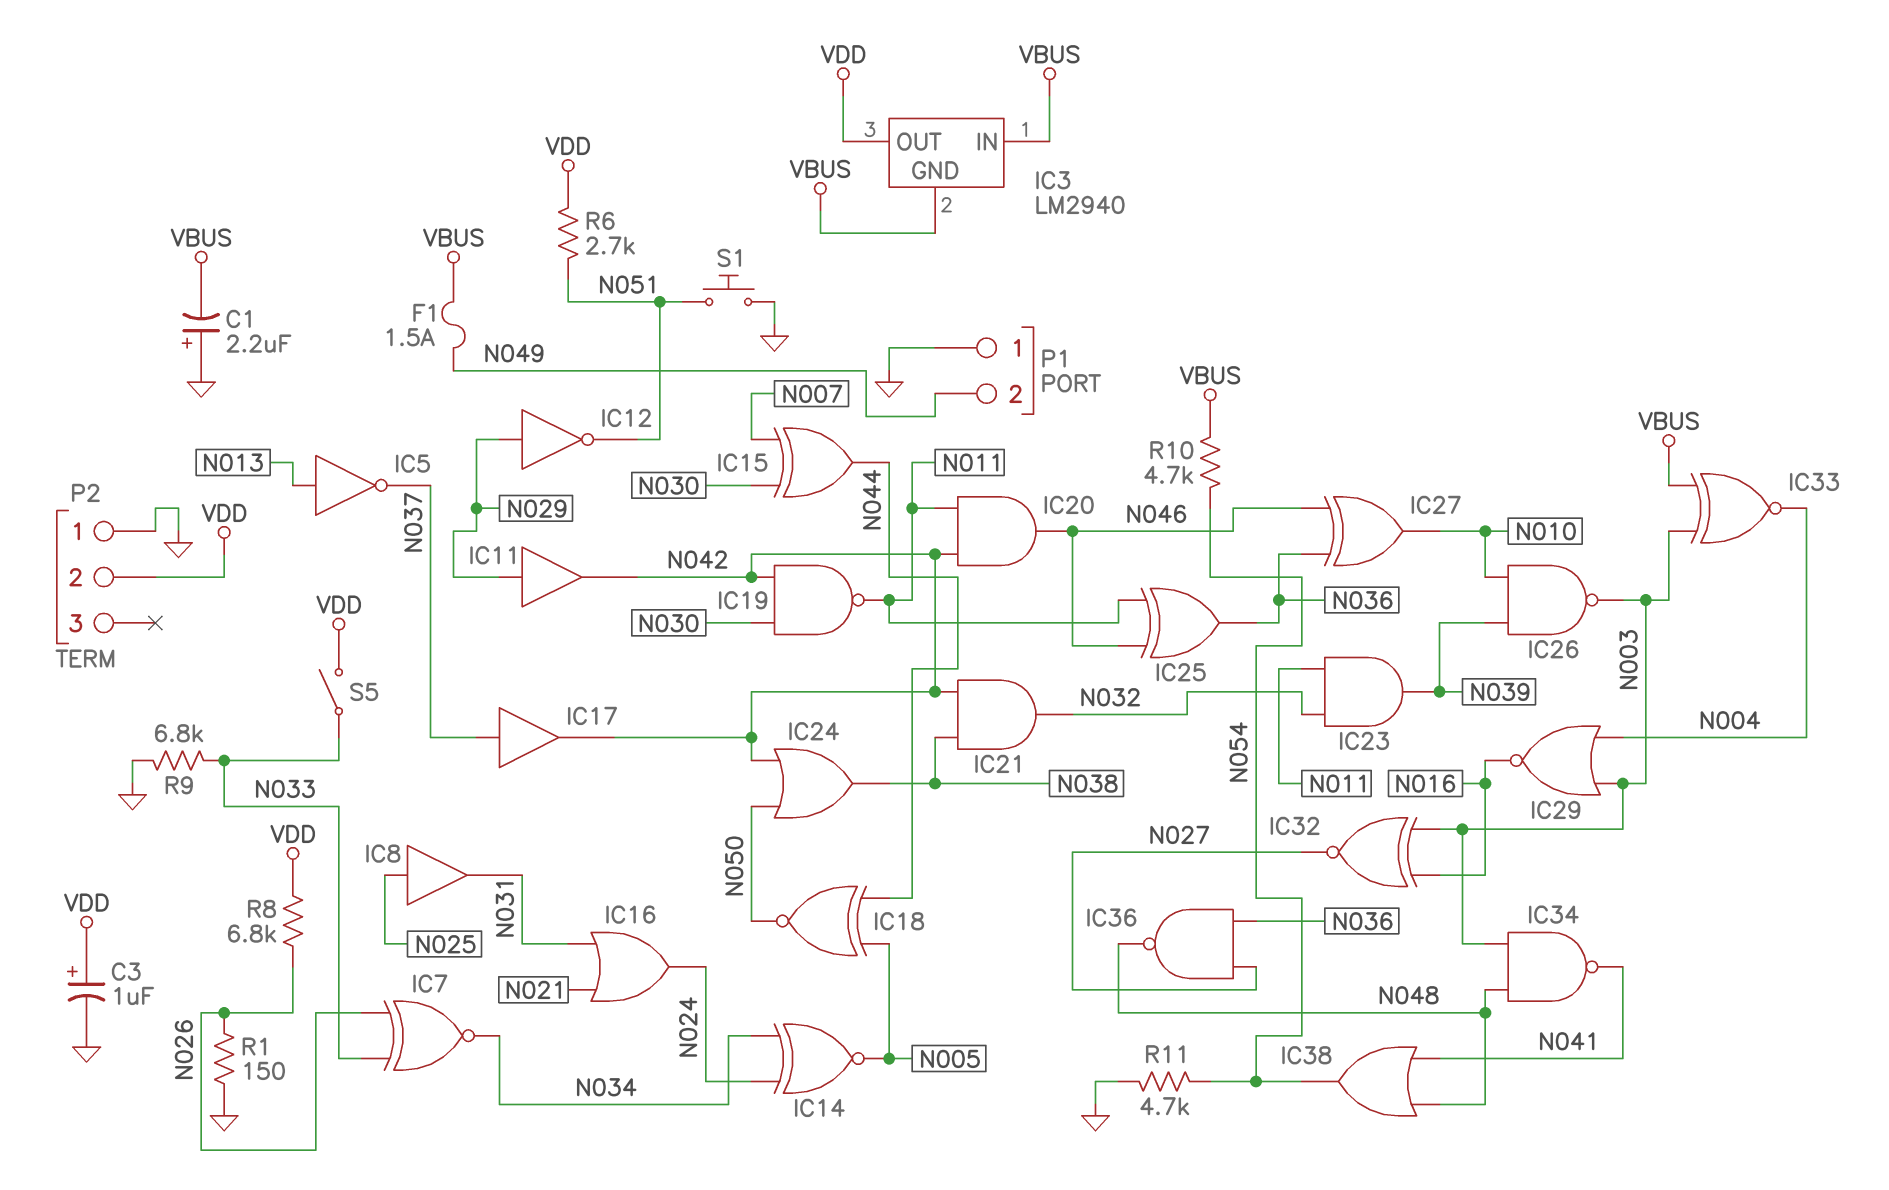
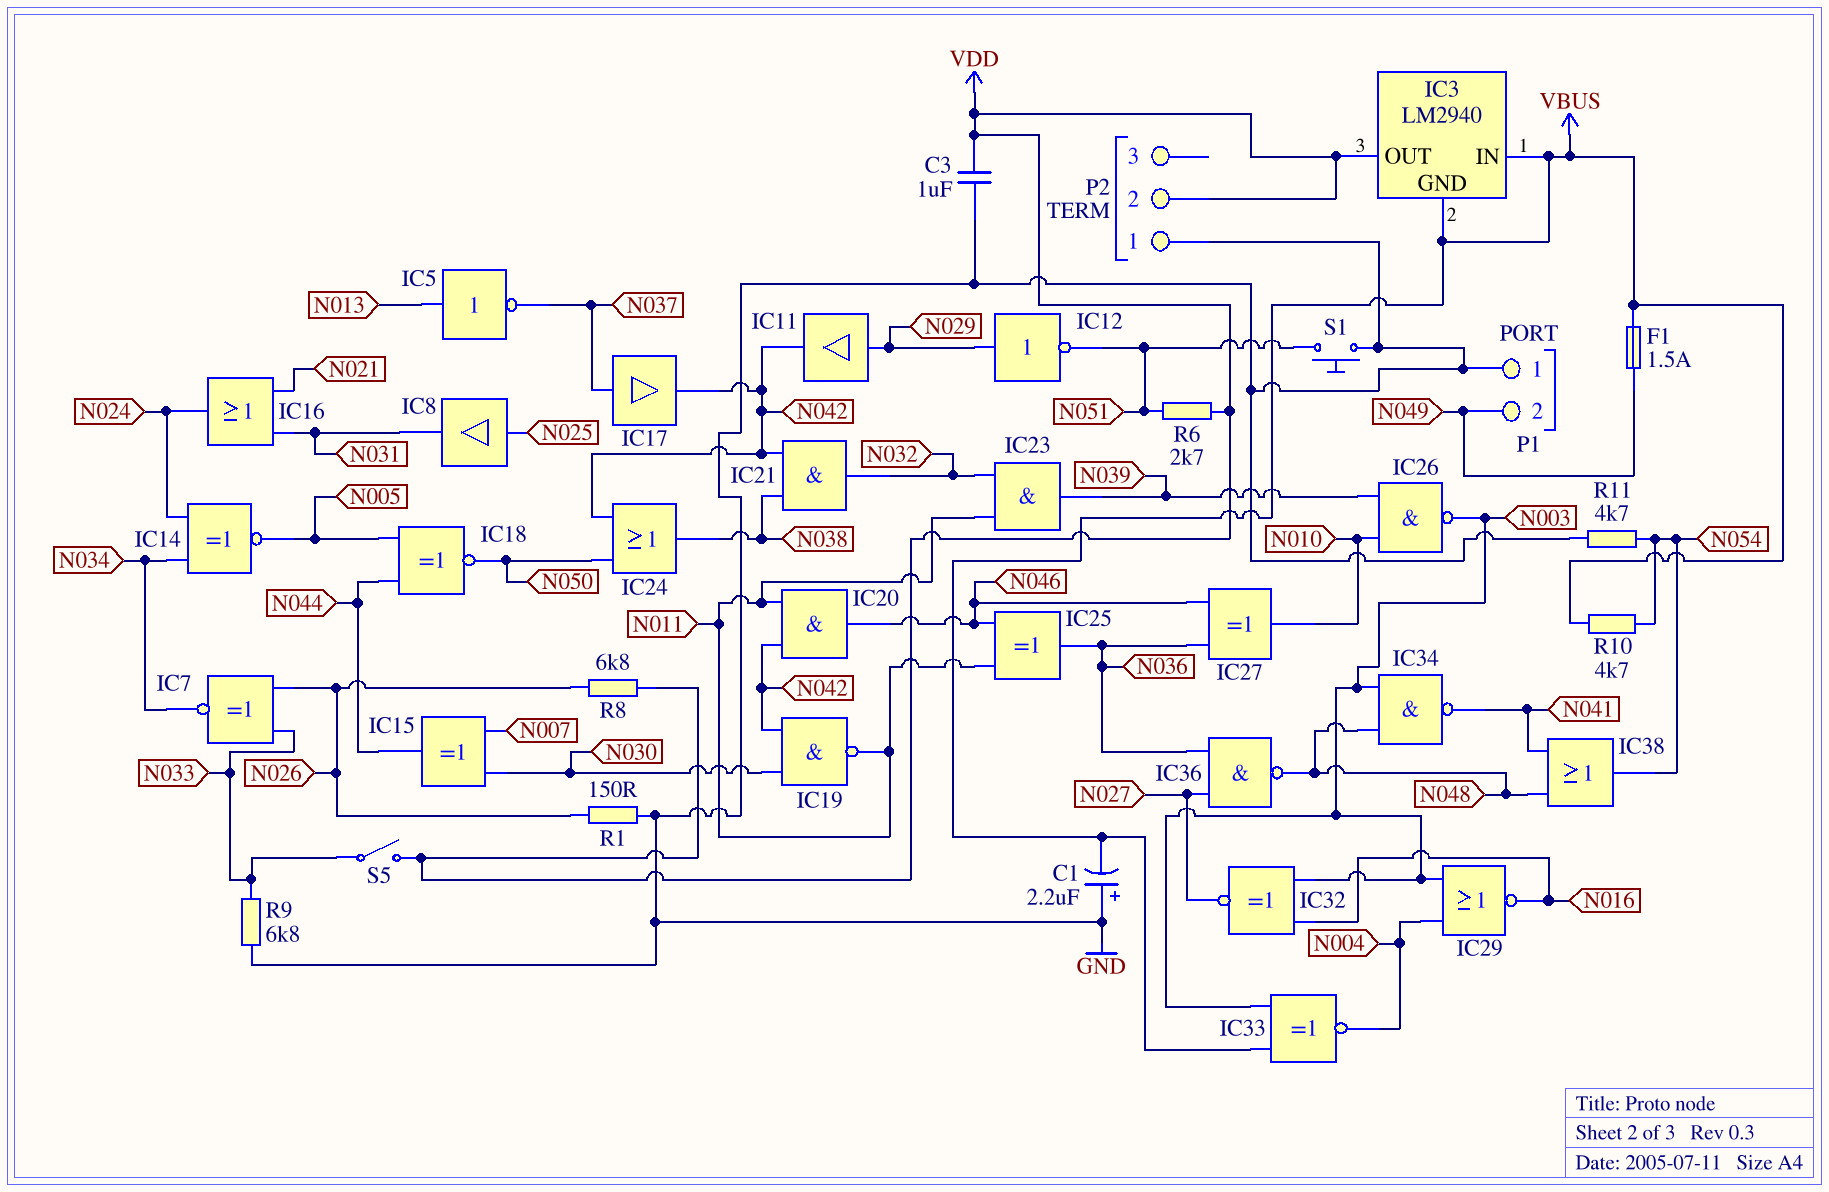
C3: 1uF (plus VDD, minus GND) -> 1uF (GND, VDD)

